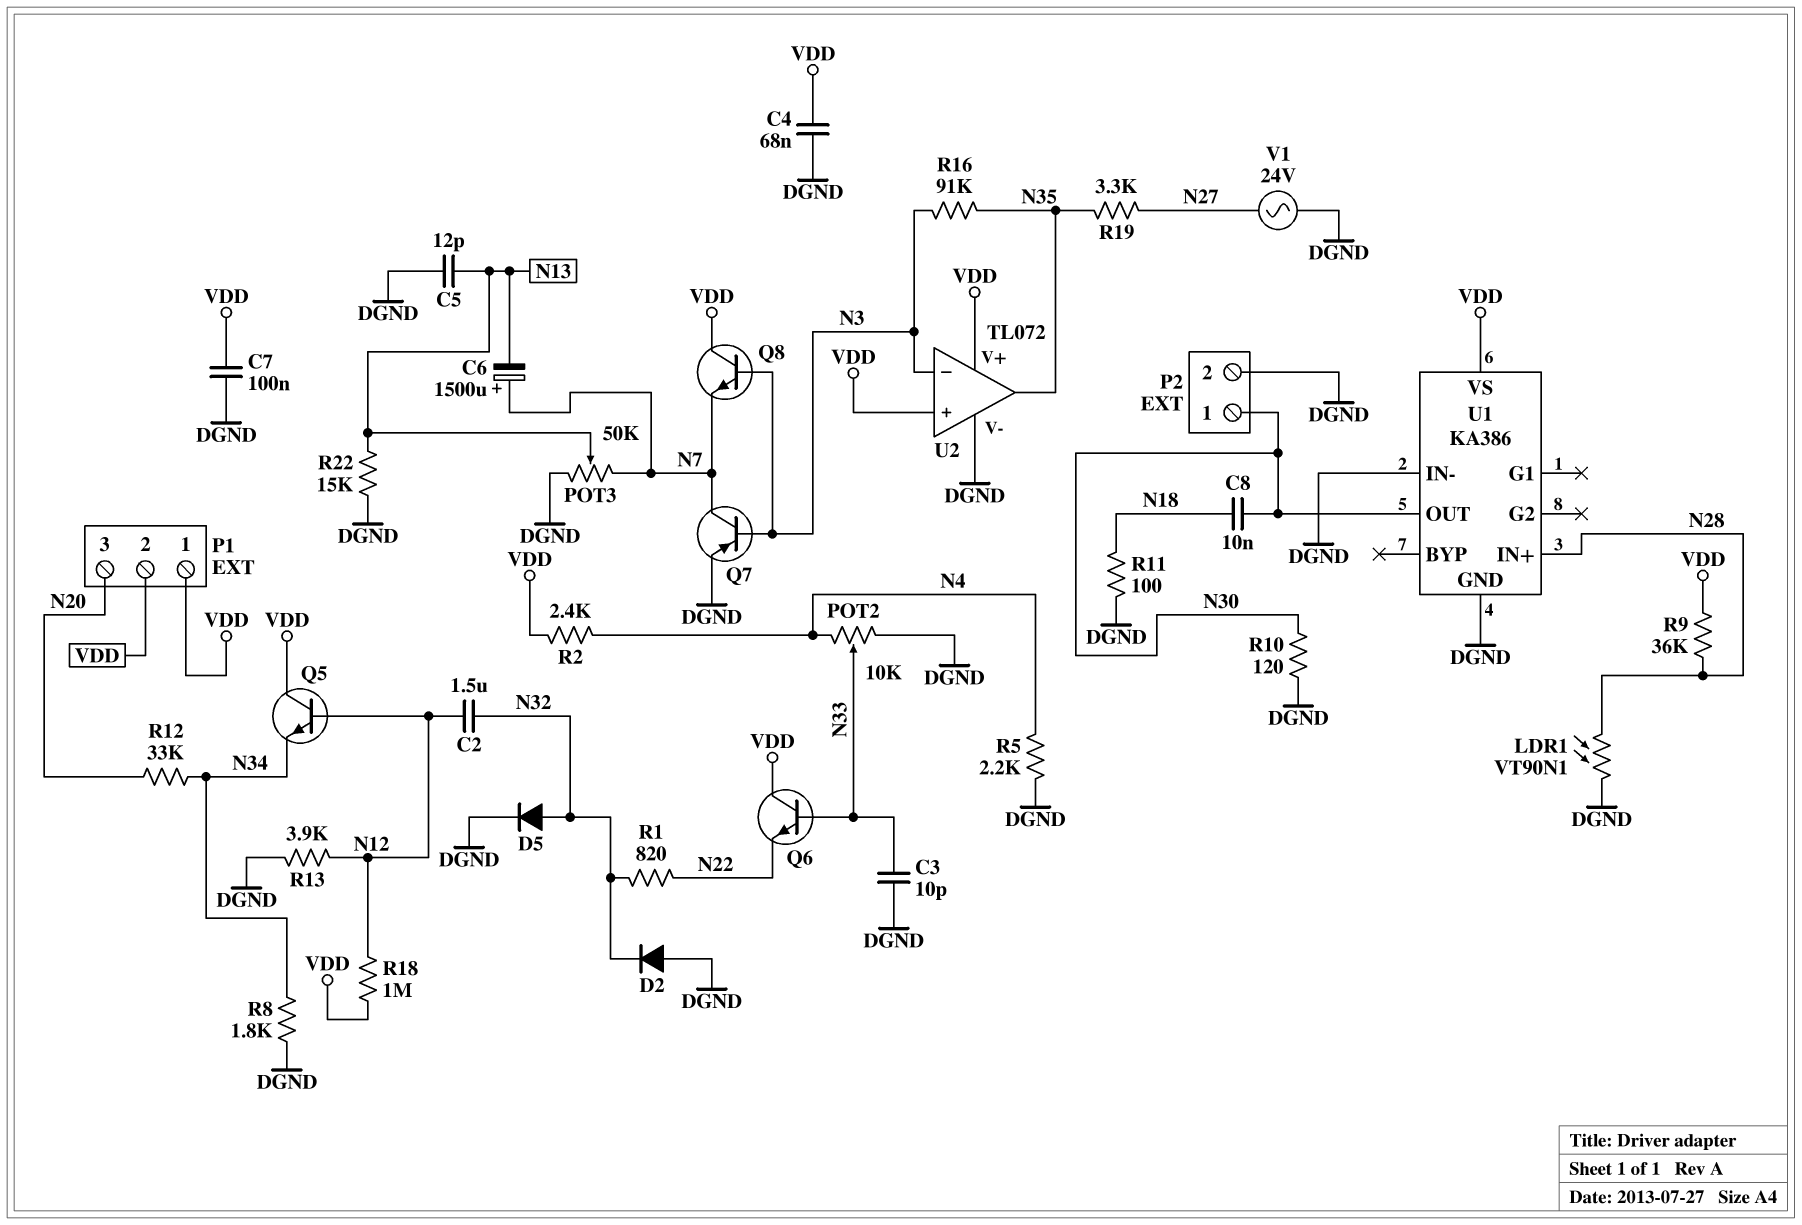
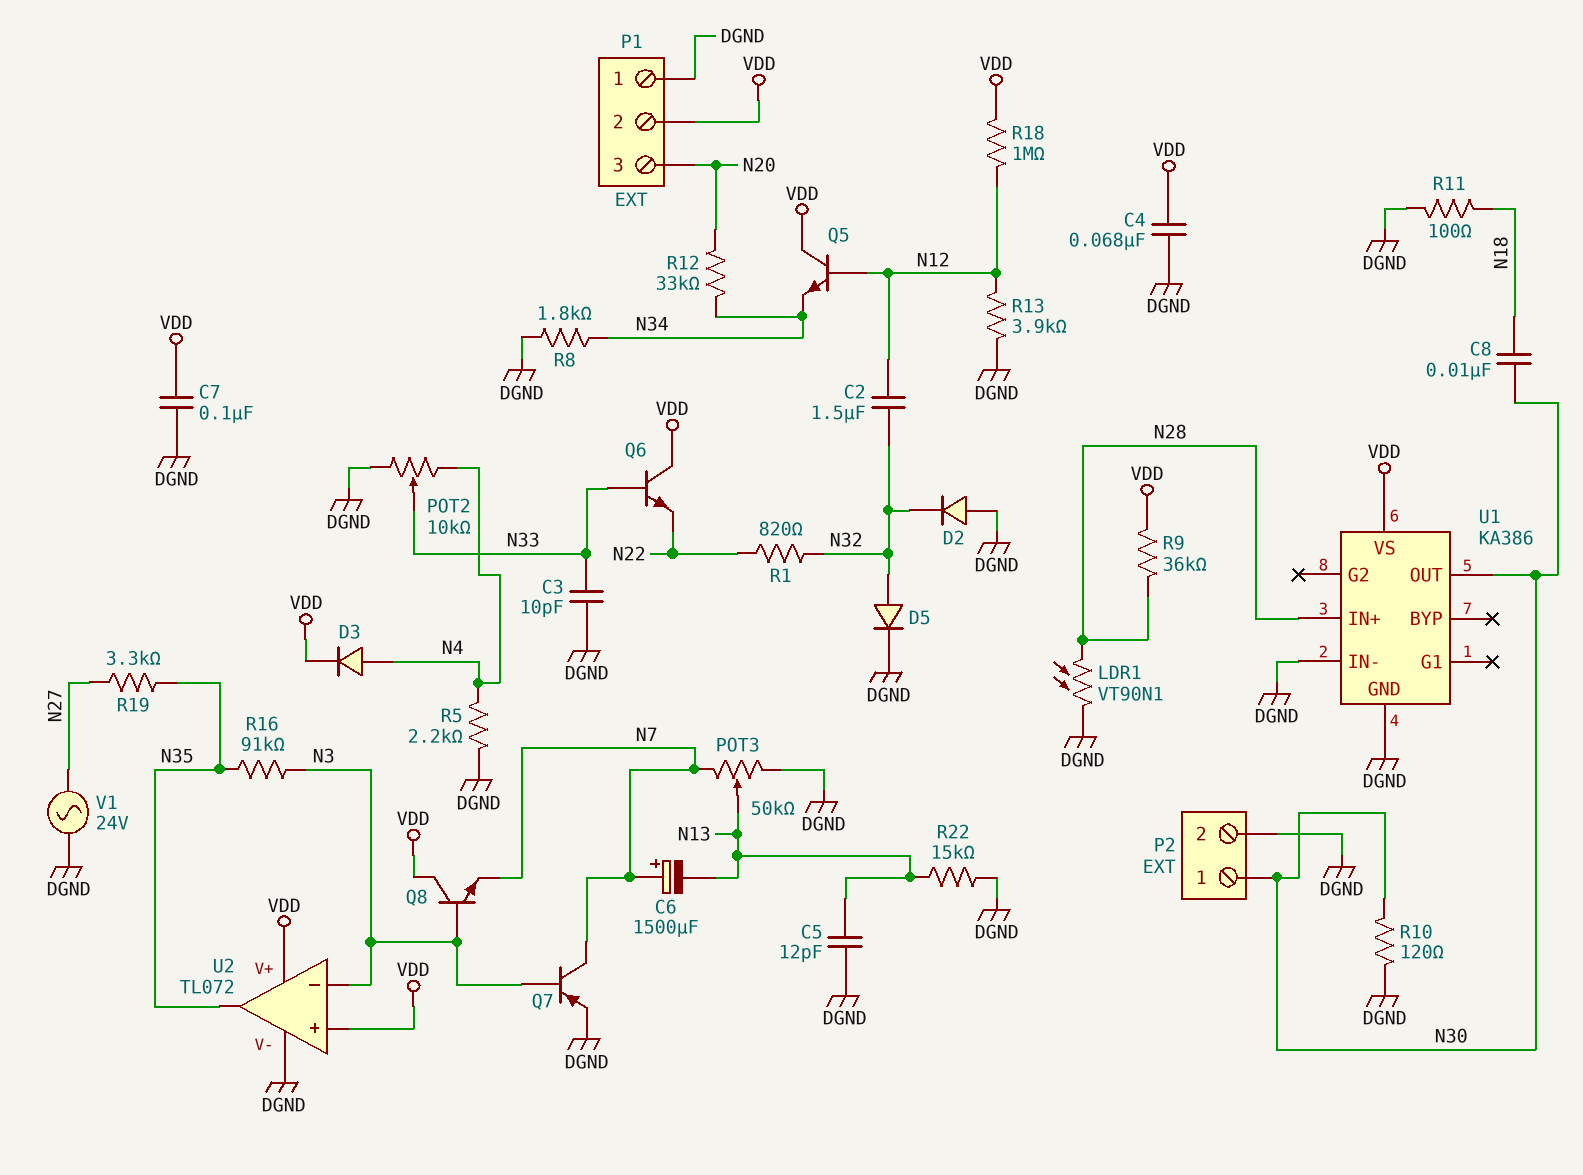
D3: none -> diode (A N4, K VDD)
P1 pin 1: VDD -> DGND
R2: 2.4k (N4, VDD) -> none

